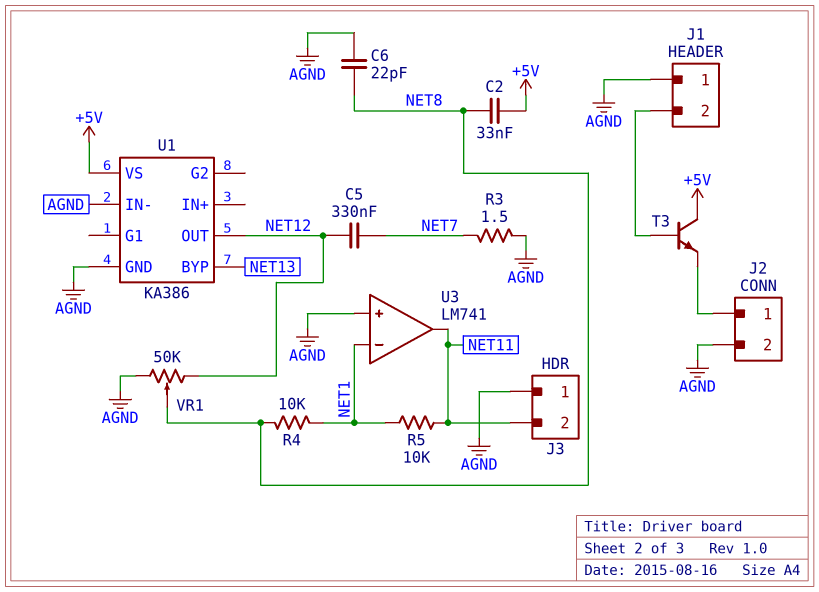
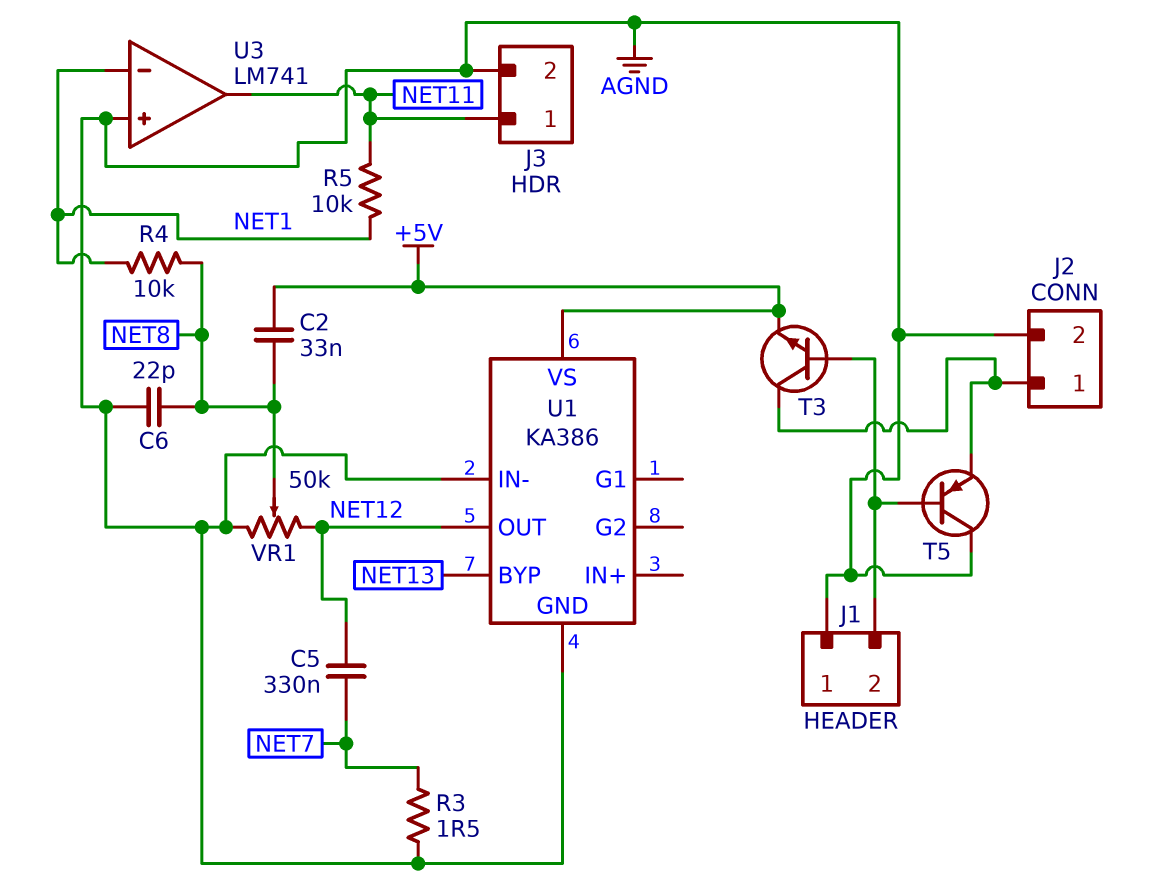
J3 pin 1: AGND -> NET11
J3 pin 2: NET11 -> AGND
T3: NPN (B J1/2, C +5V, E J2/1) -> NPN (B J1/2, C J2/1, E +5V)
T5: none -> PNP (B J1/2, C AGND, E J2/1)

